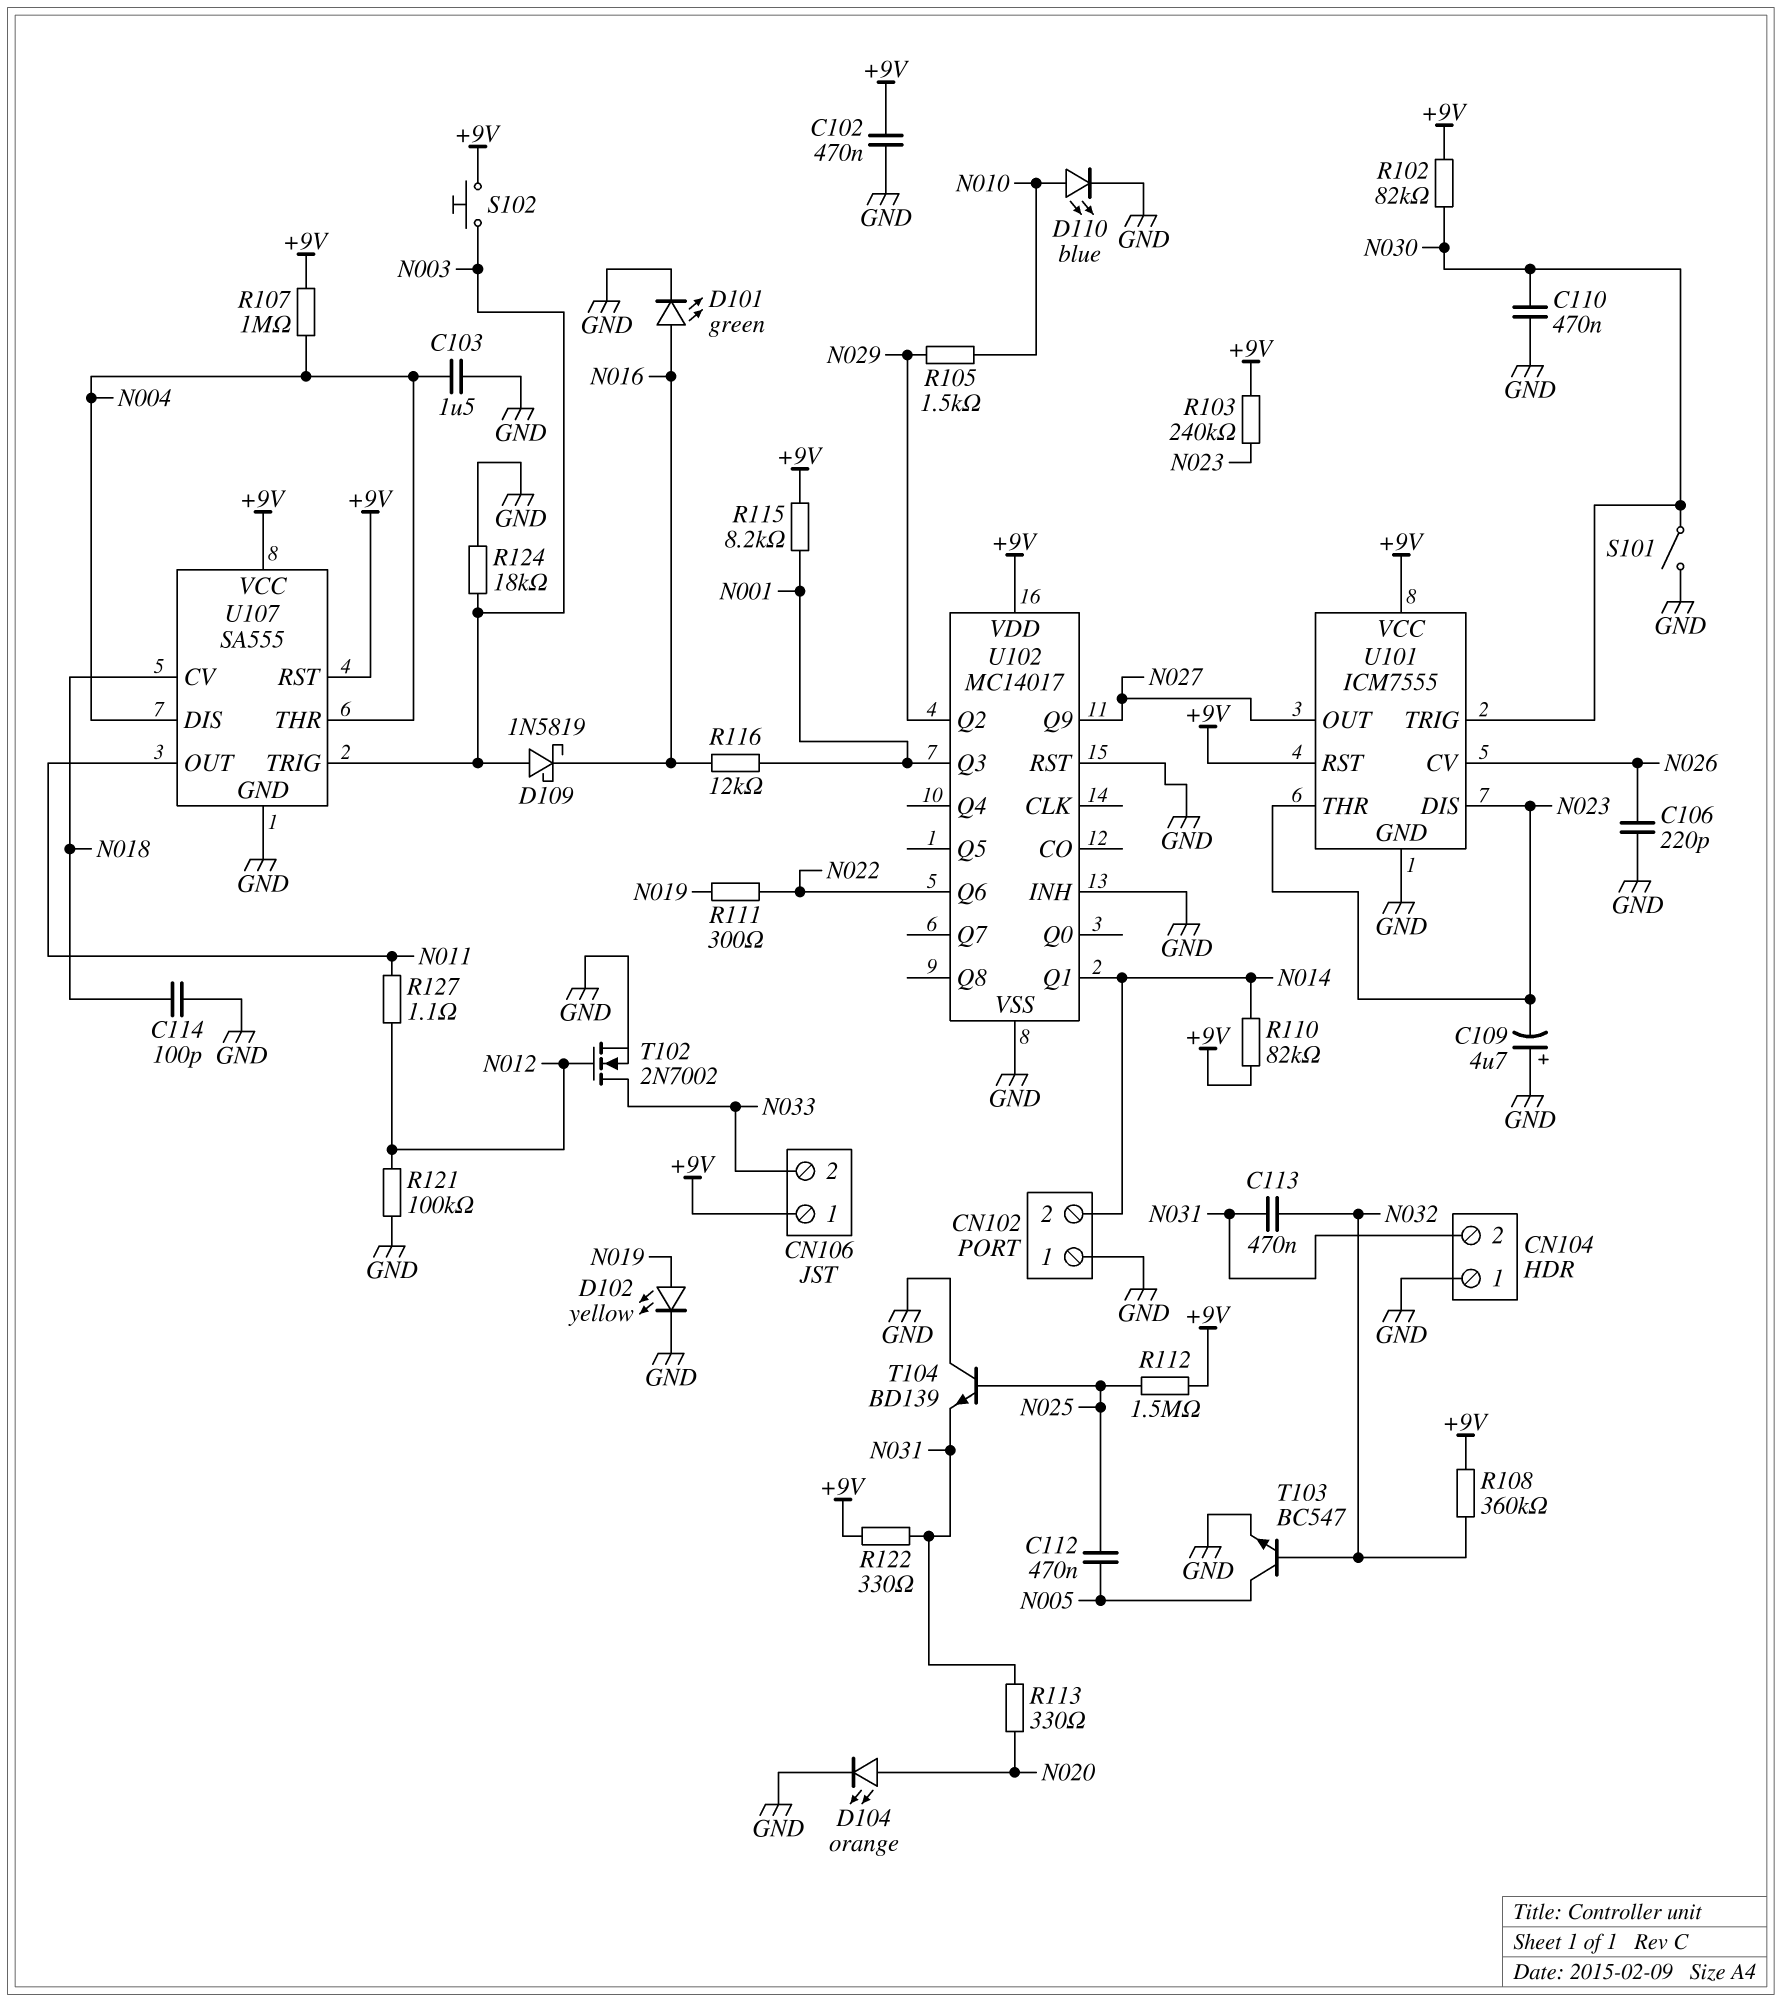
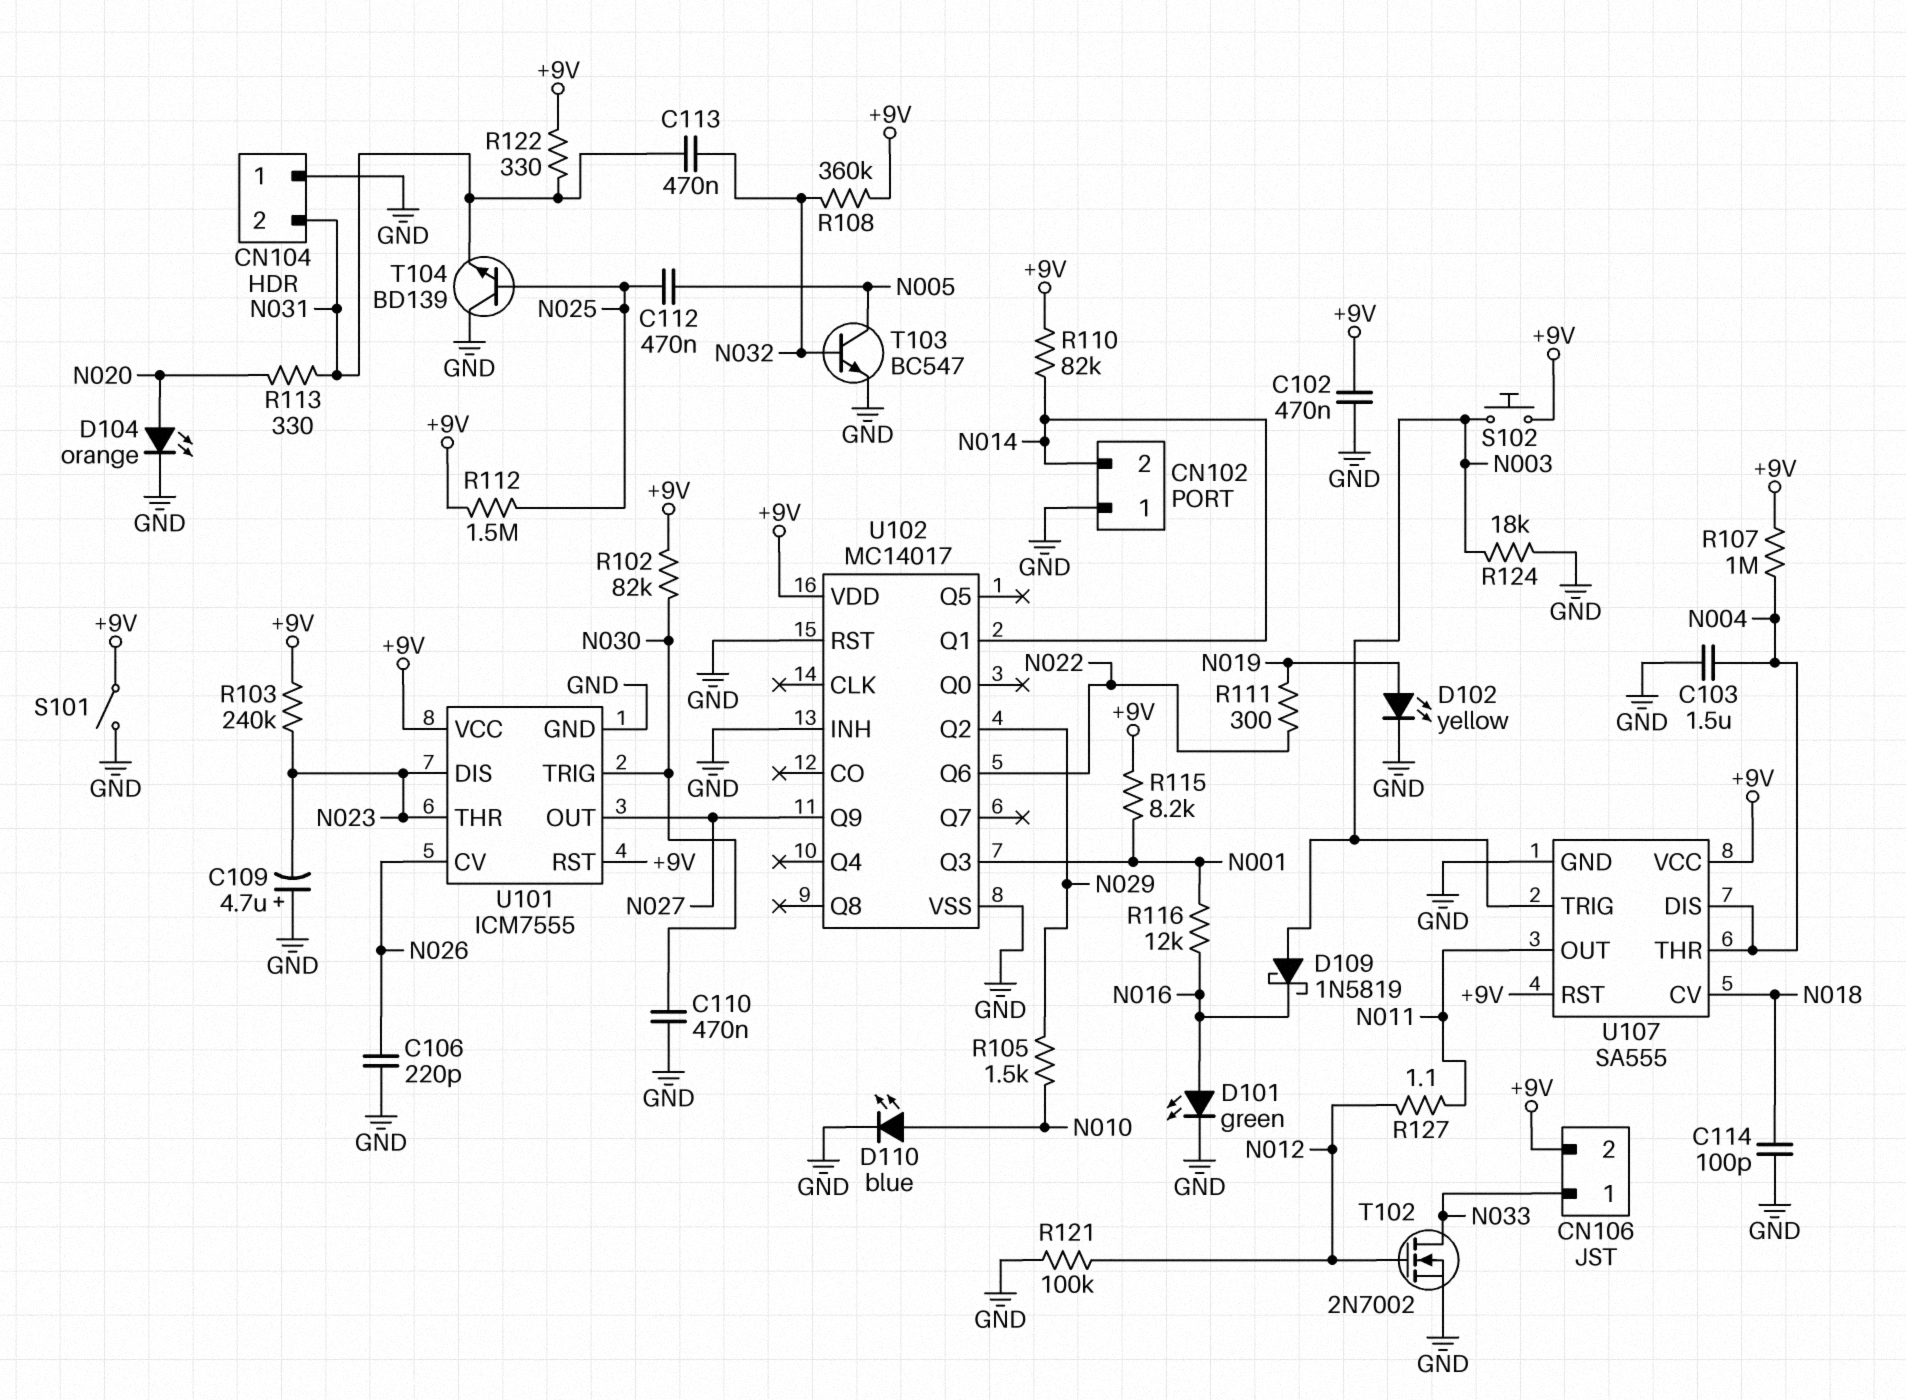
CN106 pin 1: +9V -> N033
CN106 pin 2: N033 -> +9V
S101: switch (GND, N030) -> switch (+9V, GND)

